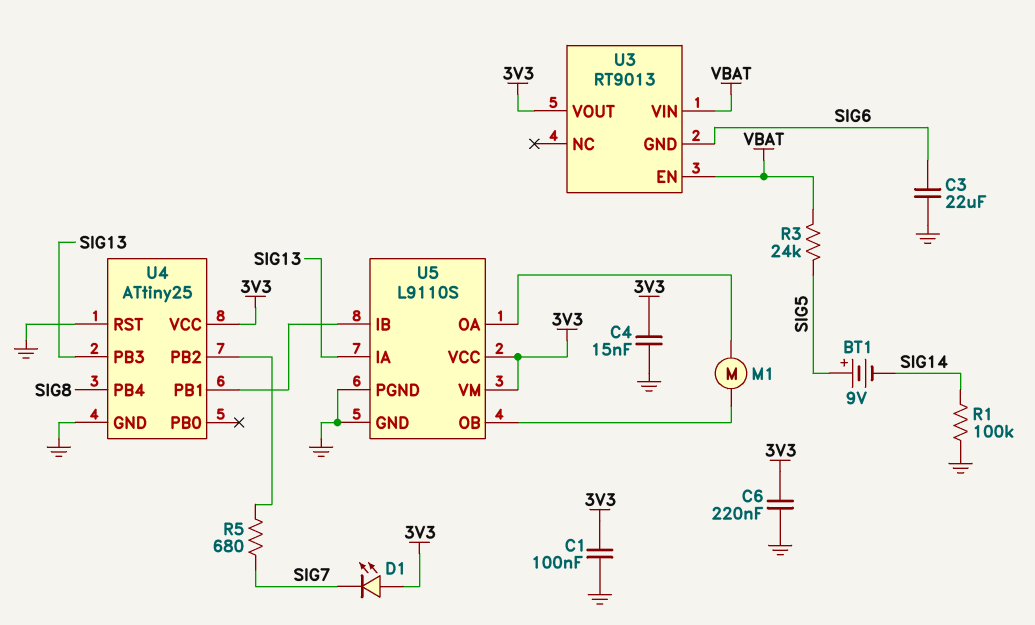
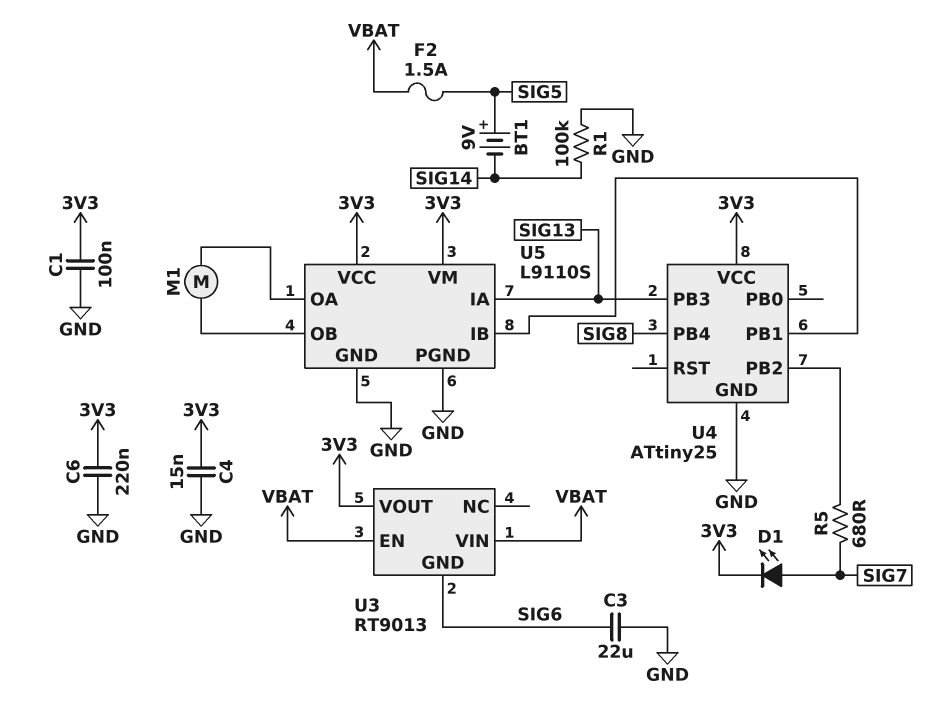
D1: LED (A 3V3, K SIG7) -> LED (A SIG7, K 3V3)
F2: none -> 1.5A (SIG5, VBAT)
R3: 24k (SIG5, VBAT) -> none
U4 pin RST: GND -> none

